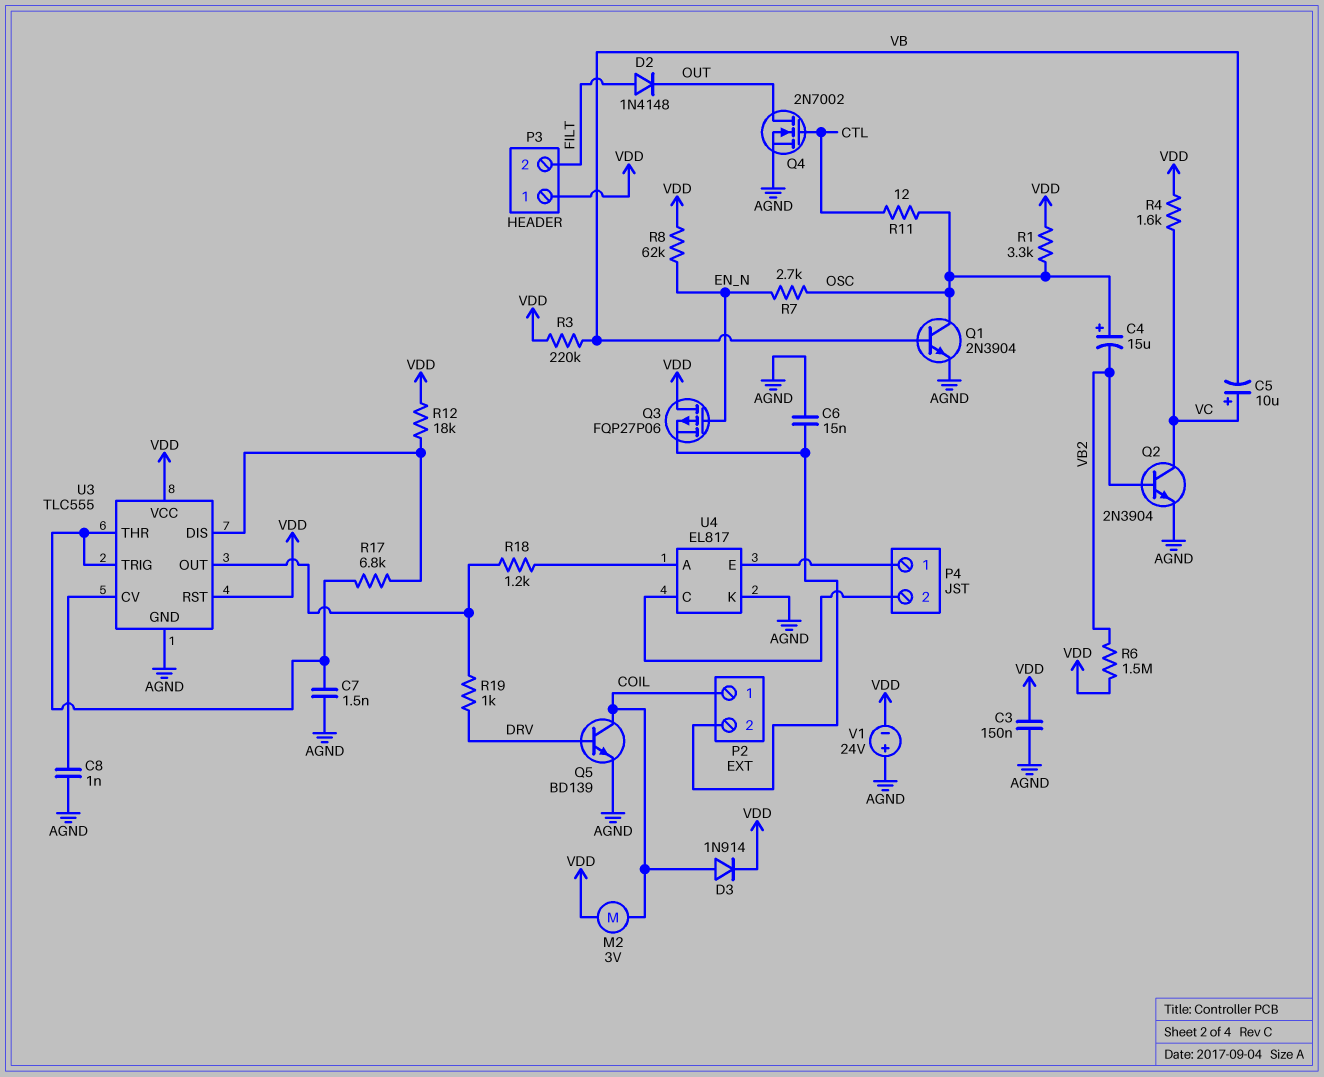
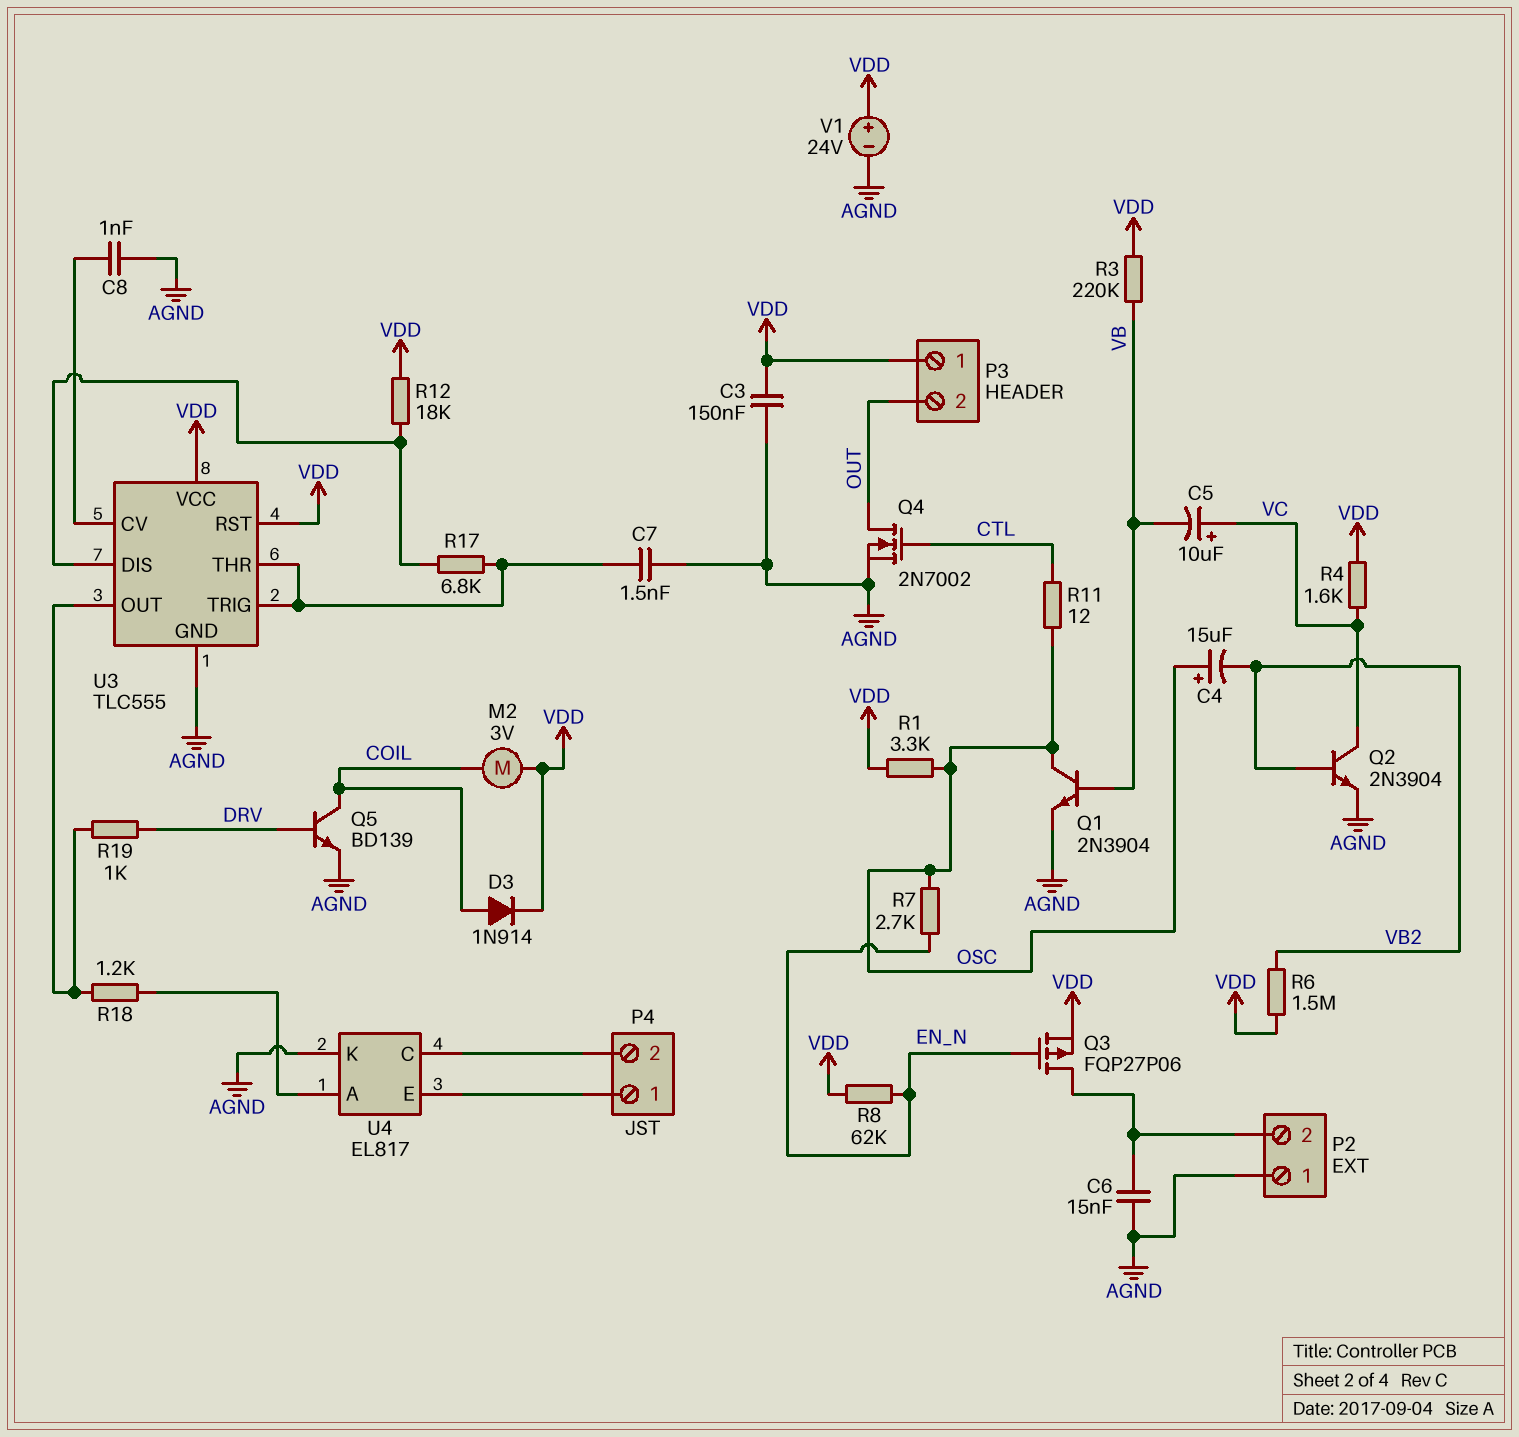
D2: diode 1N4148 (A FILT, K OUT) -> none
P2 pin 1: COIL -> AGND
P3 pin 2: FILT -> OUT
Q3: PMOS FQP27P06 (G EN_N, D VDD, S P2/2) -> PMOS FQP27P06 (G EN_N, D P2/2, S VDD)
V1: 24V (plus AGND, minus VDD) -> 24V (plus VDD, minus AGND)

